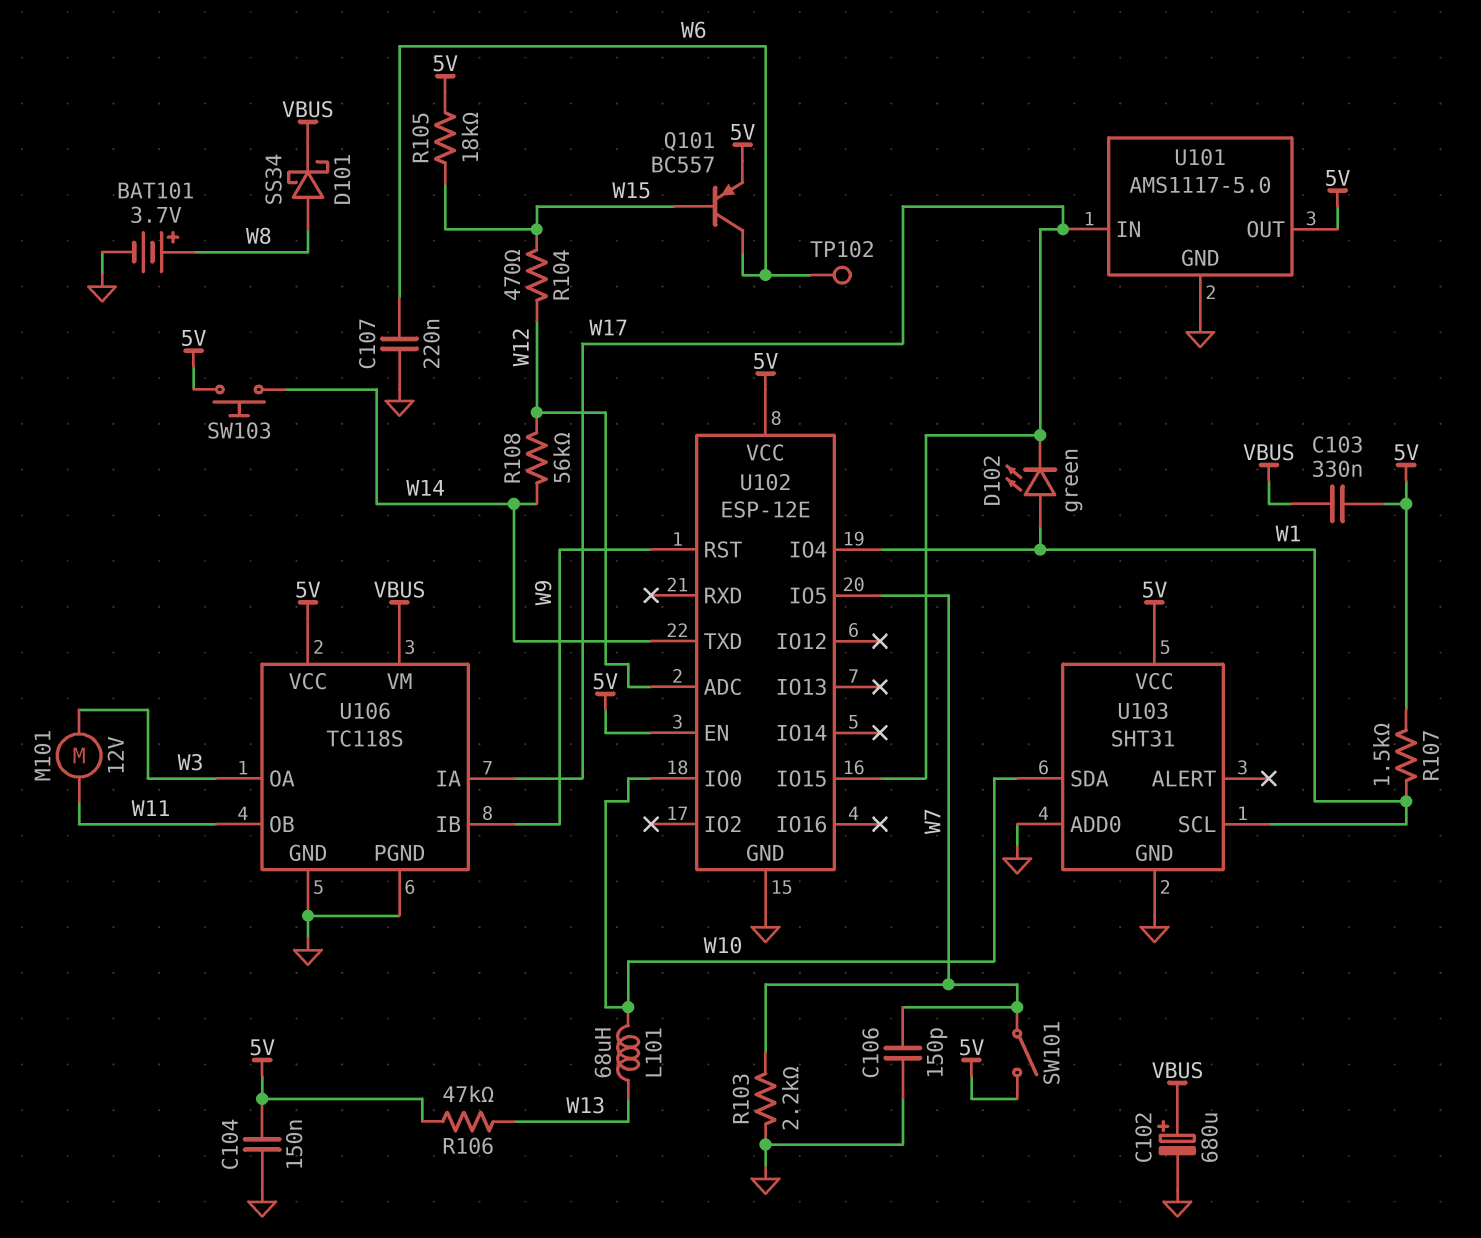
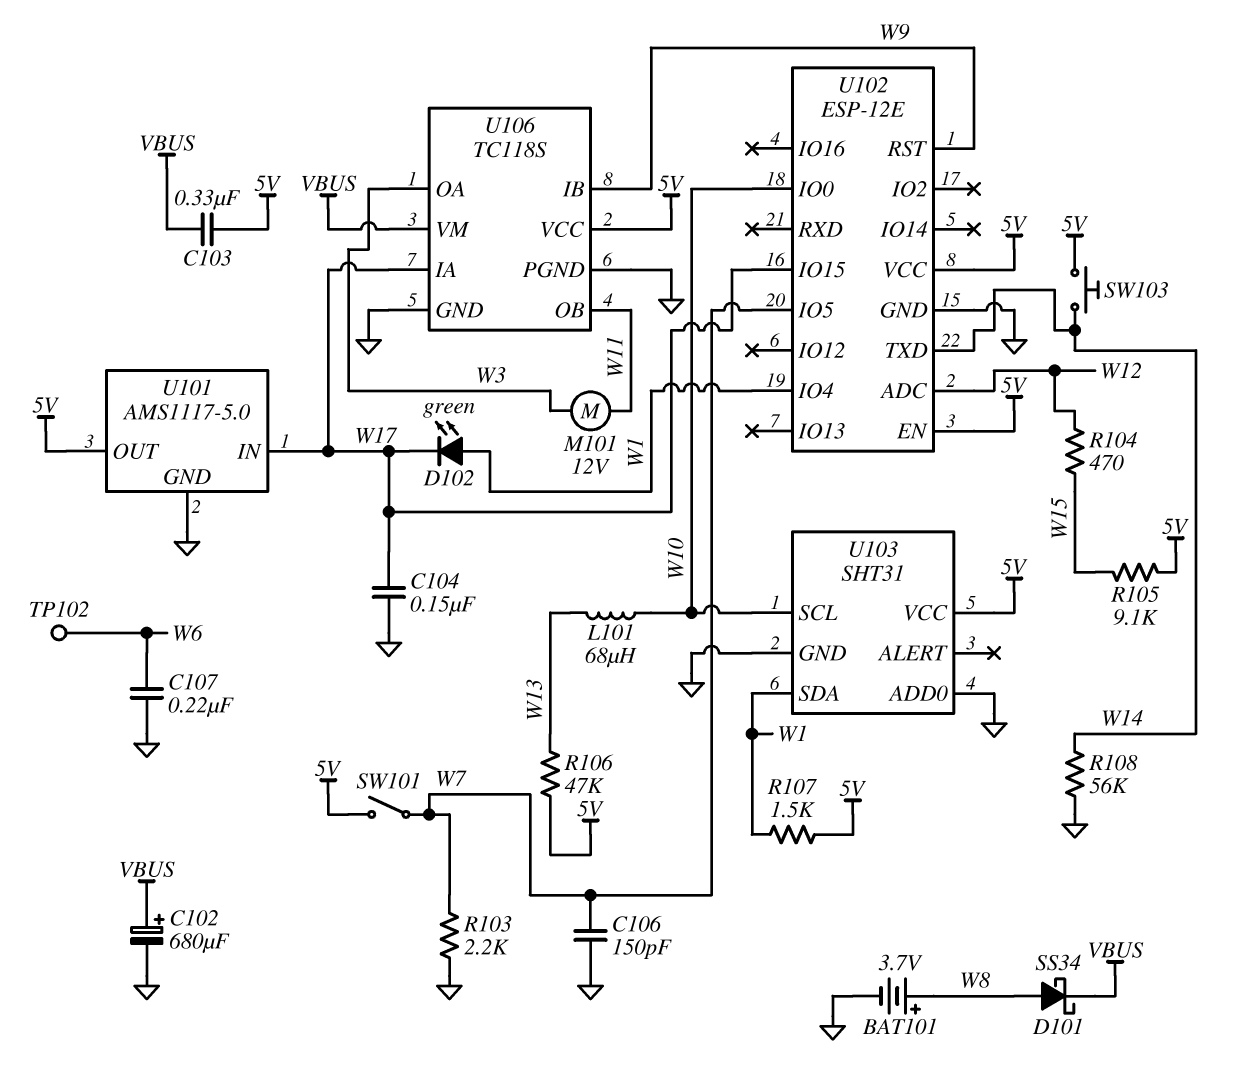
C104: 150nF (5V, GND) -> 150nF (GND, W17)
Q101: PNP BC557 (B W15, C W6, E 5V) -> none
R105: 18k (5V, W15) -> 9.1k (5V, W15)
R108: 56k (W12, W14) -> 56k (GND, W14)
U103 pin SCL: W1 -> W10
U103 pin SDA: W10 -> W1

